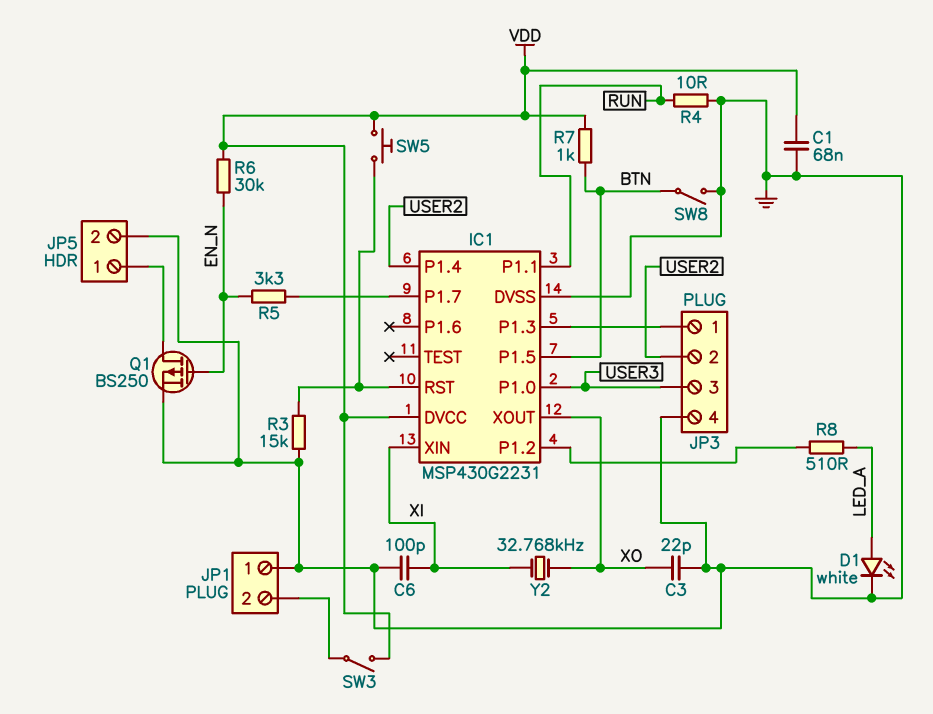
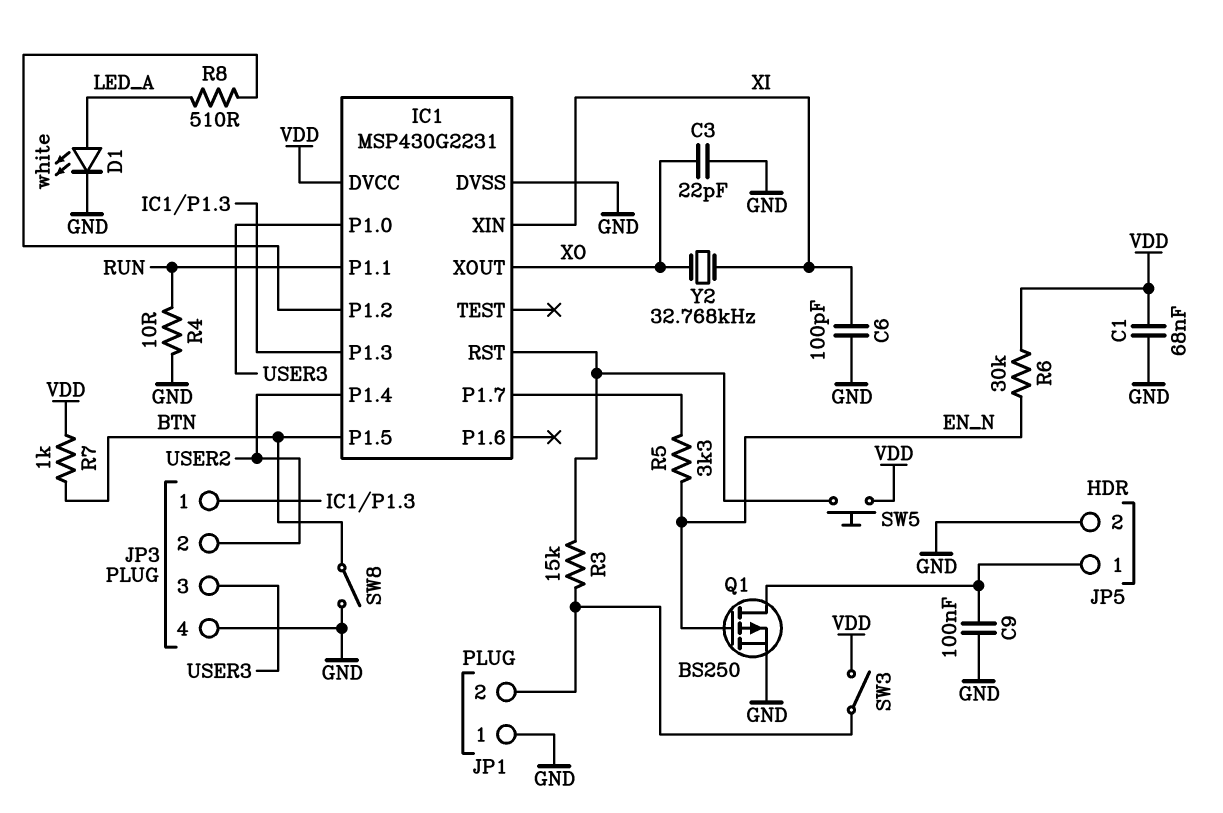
C9: none -> 100nF (GND, JP5/1)
R3: 15k (GND, IC1/RST) -> 15k (IC1/RST, JP1/2)

